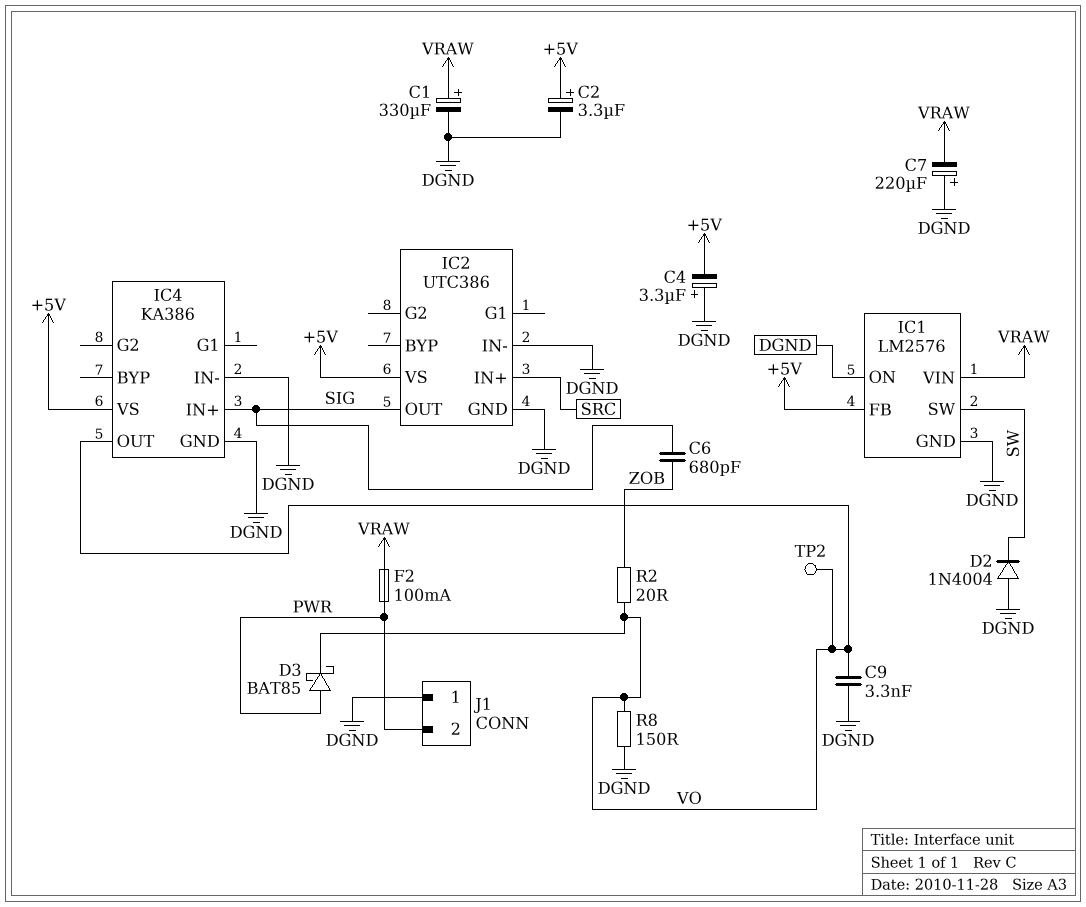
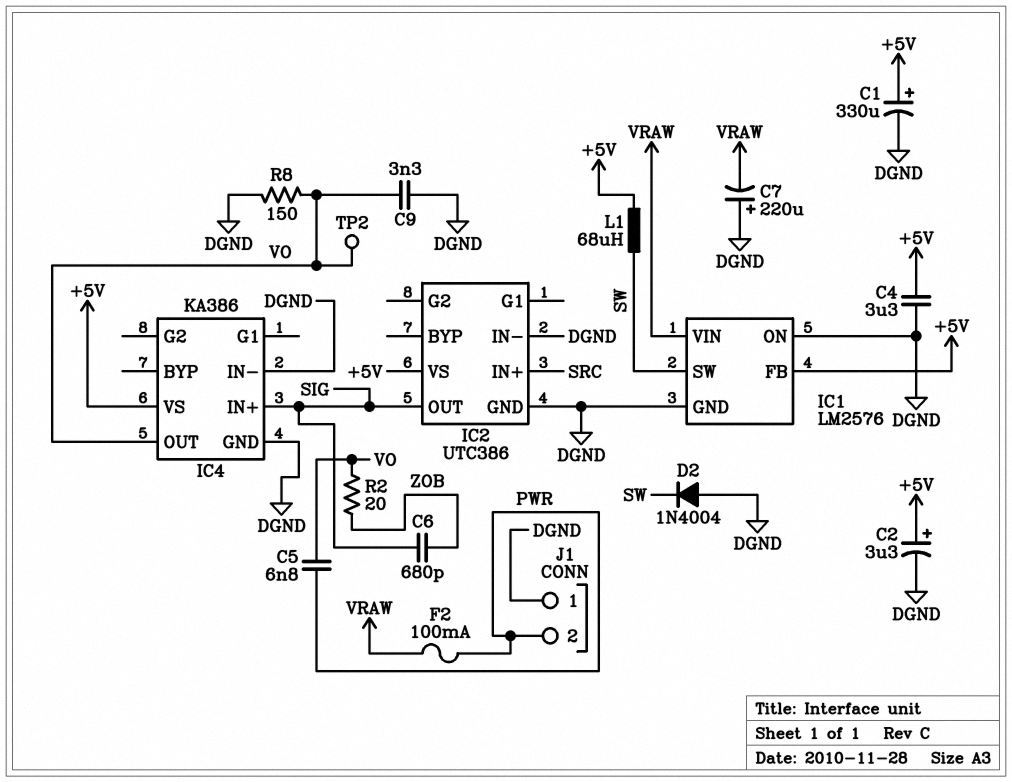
C1: 330uF (plus VRAW, minus DGND) -> 330uF (plus +5V, minus DGND)
C4: 3.3uF (plus DGND, minus +5V) -> 3.3uF (+5V, DGND)
C5: none -> 6.8nF (PWR, VO)
D3: schottky BAT85 (A PWR, K VO) -> none
L1: none -> 68uH (+5V, SW)

